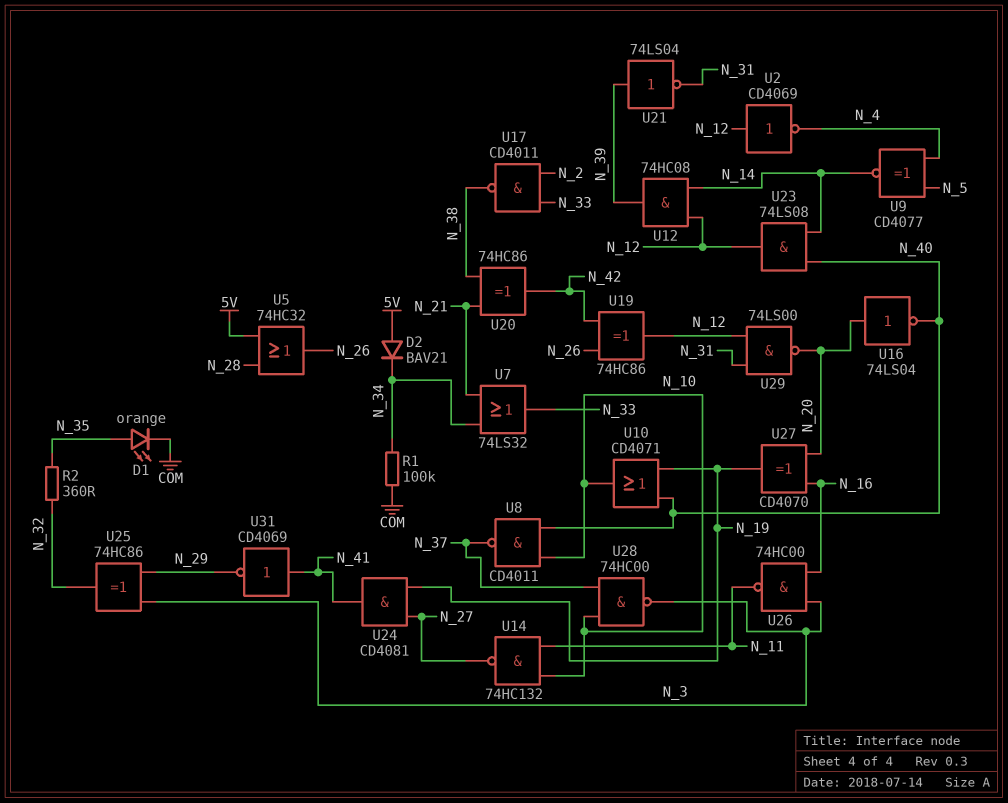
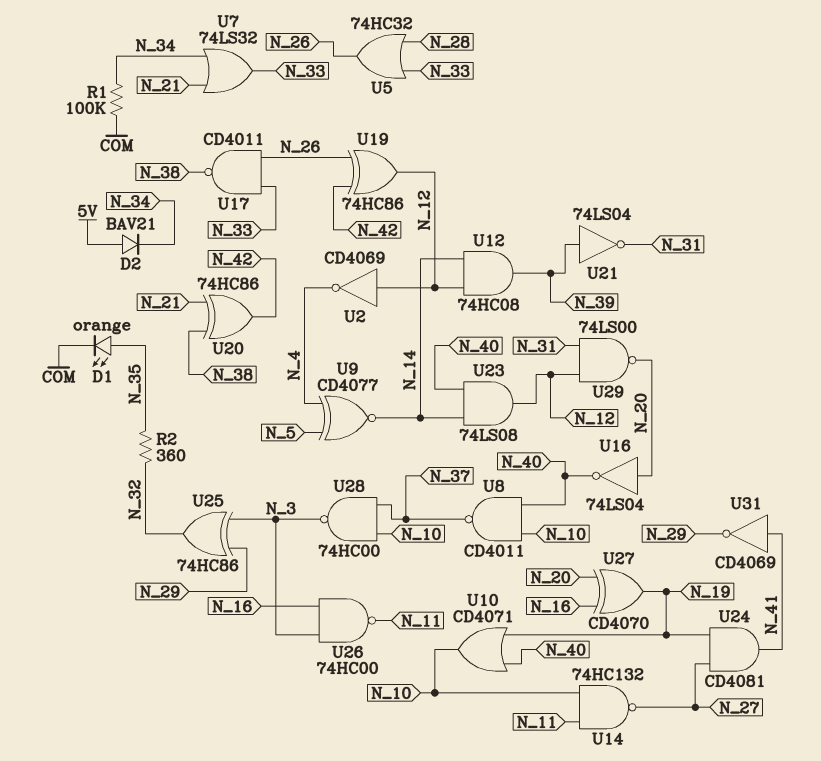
U5: OR 74HC32 (in 5V, in N_28, out N_26) -> OR 74HC32 (in N_28, in N_33, out N_26)
U17: NAND CD4011 (in N_2, in N_33, out N_38) -> NAND CD4011 (in N_26, in N_33, out N_38)

